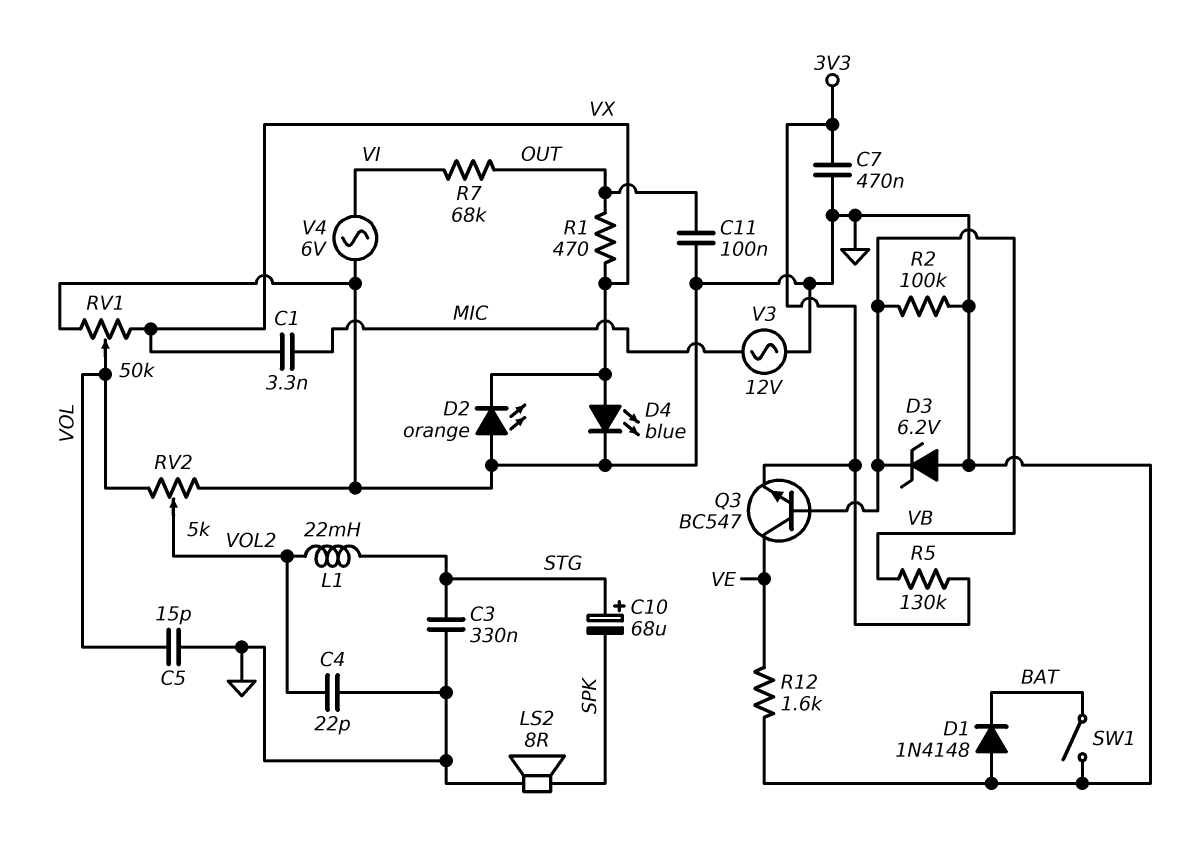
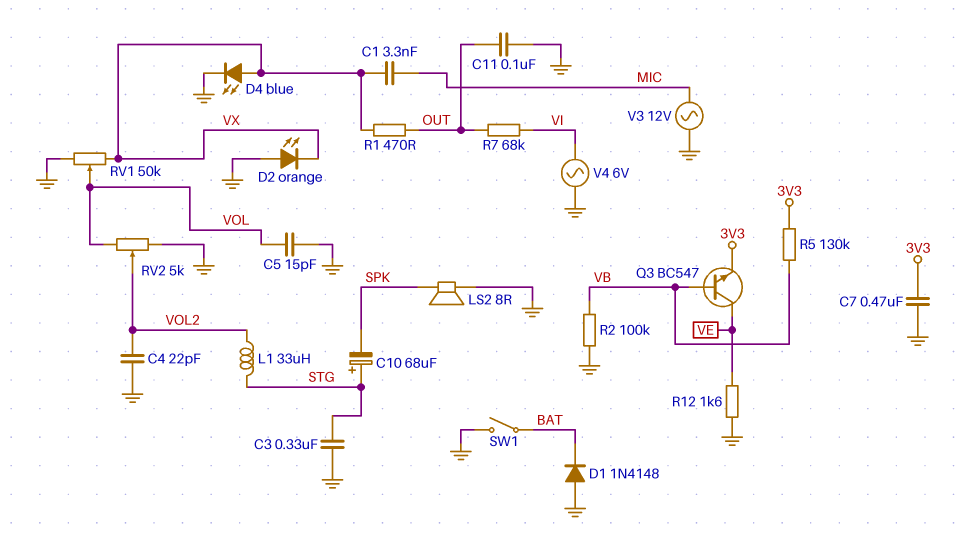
D3: zener 6.2V (A GND, K VB) -> none
L1: 22mH (STG, VOL2) -> 33uH (STG, VOL2)

